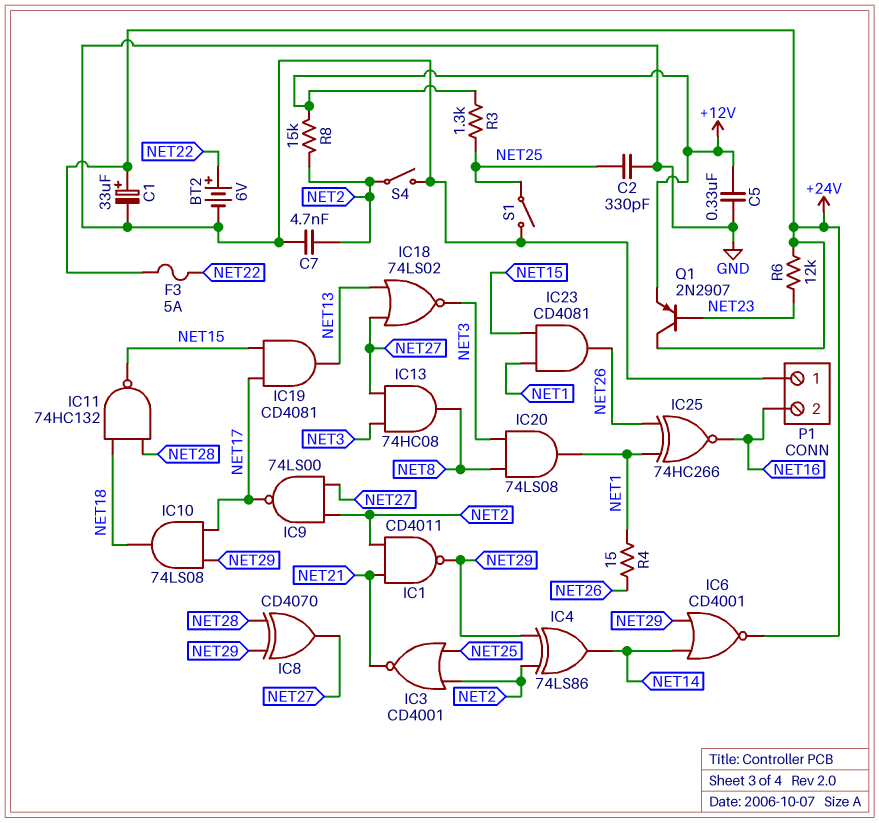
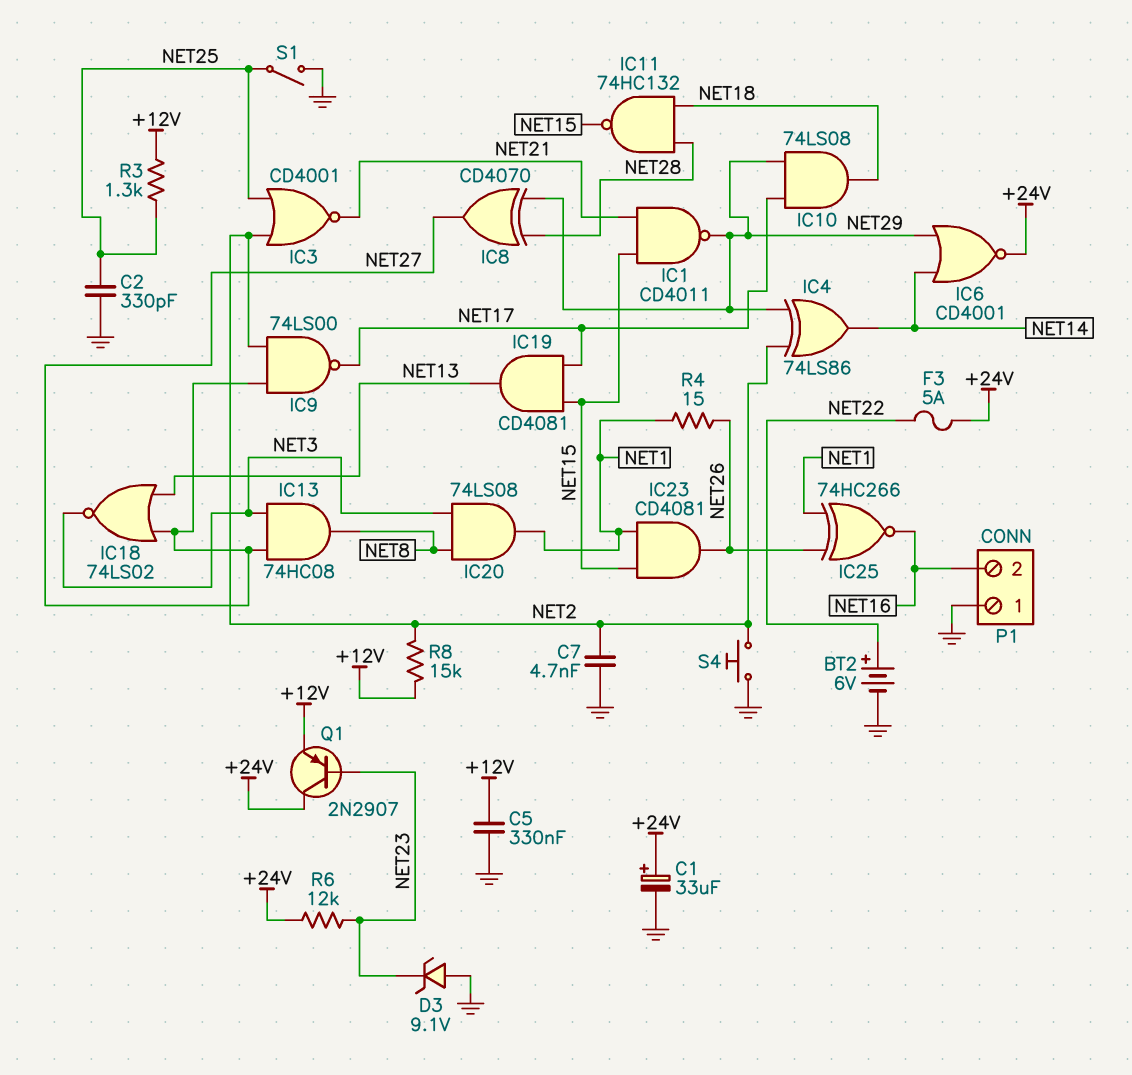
D3: none -> zener 9.1V (A GND, K NET23)
IC1: NAND CD4011 (in NET2, in NET21, out NET29) -> NAND CD4011 (in NET15, in NET21, out NET29)
S4: switch (GND, NET2) -> button (GND, NET2)

